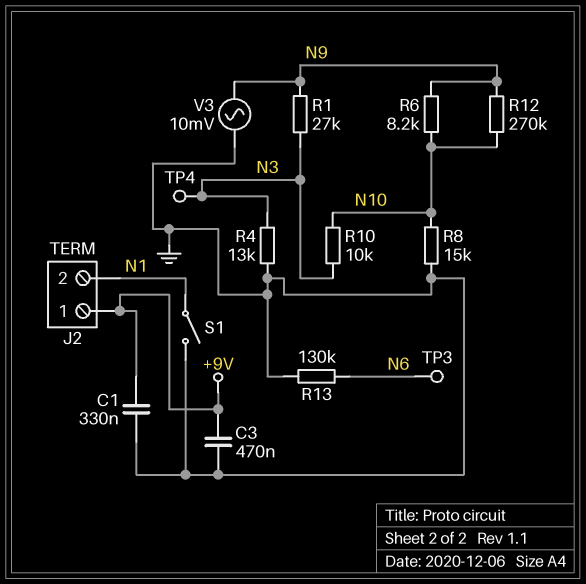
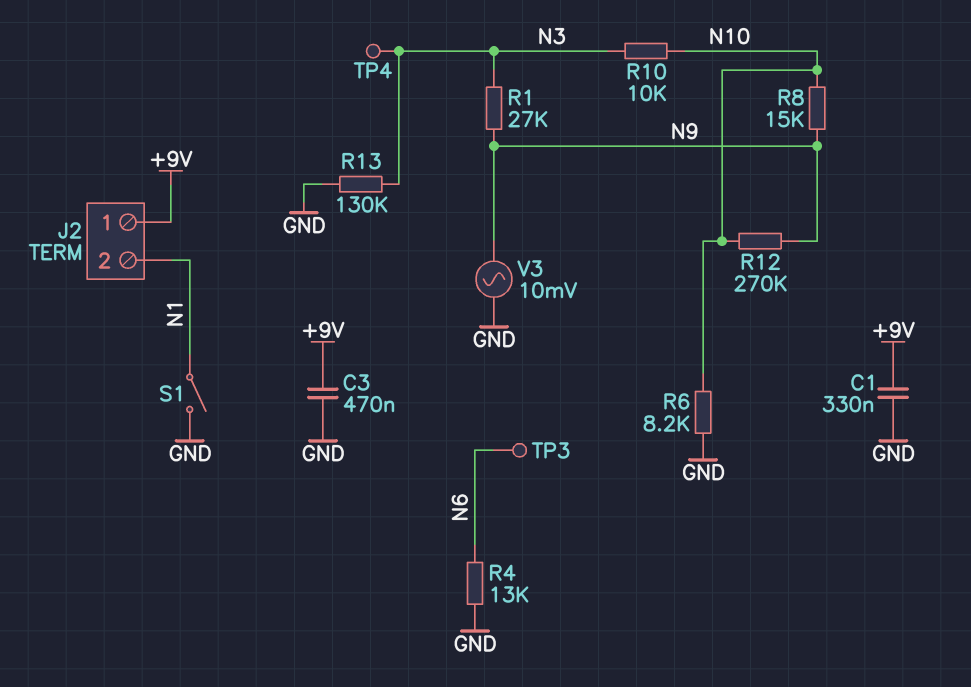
R4: 13k (GND, N3) -> 13k (GND, N6)
R6: 8.2k (N9, N10) -> 8.2k (GND, N10)
R8: 15k (GND, N10) -> 15k (N9, N10)
R13: 130k (GND, N6) -> 130k (GND, N3)

